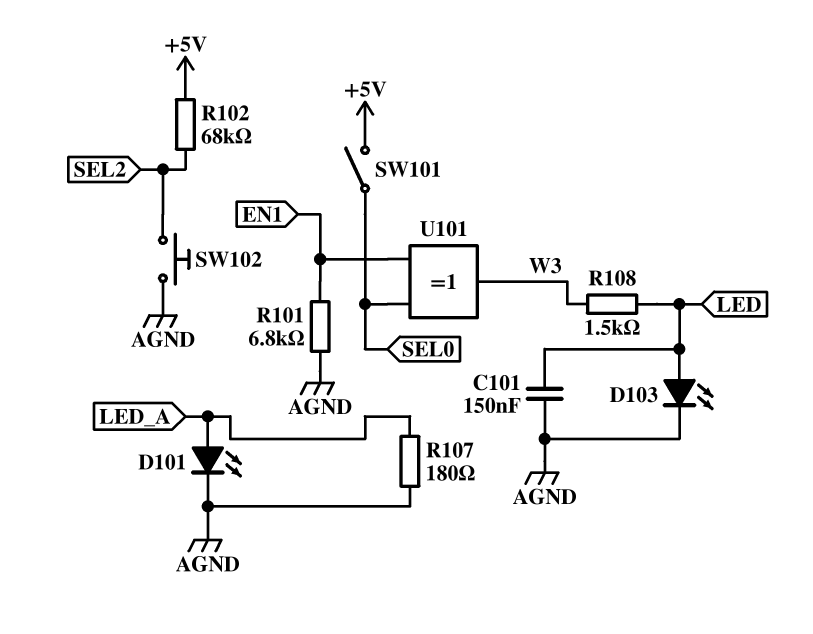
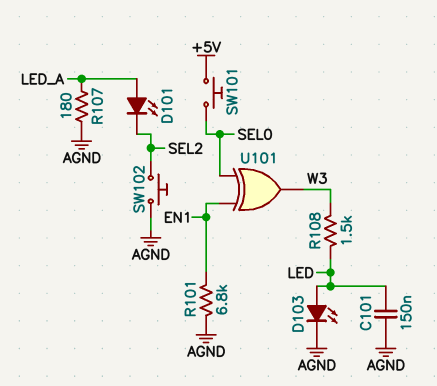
D101: LED (A LED_A, K AGND) -> LED (A LED_A, K SEL2)
R102: 68k (+5V, SEL2) -> none
SW101: switch (+5V, SEL0) -> button (+5V, SEL0)

